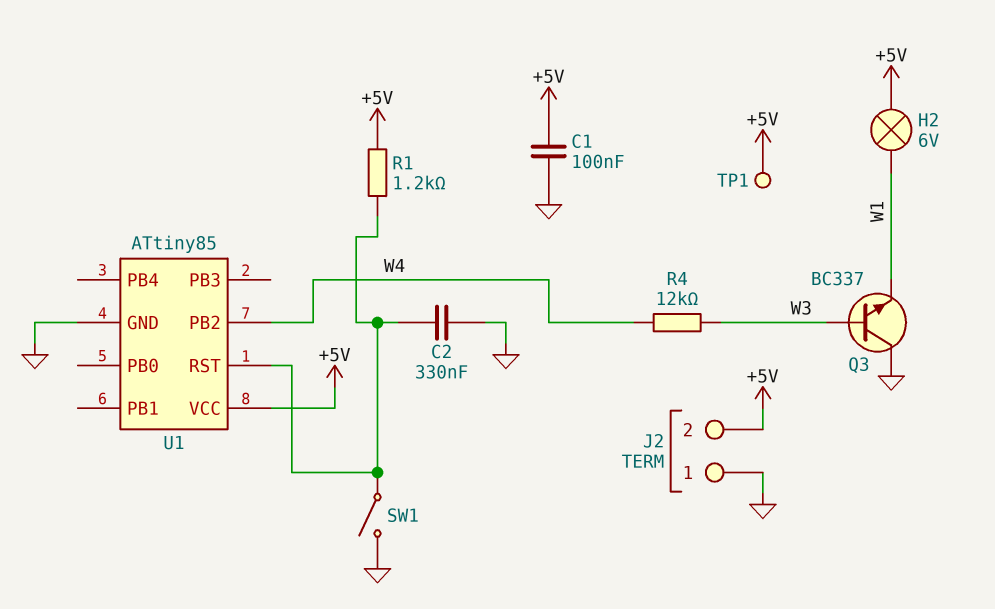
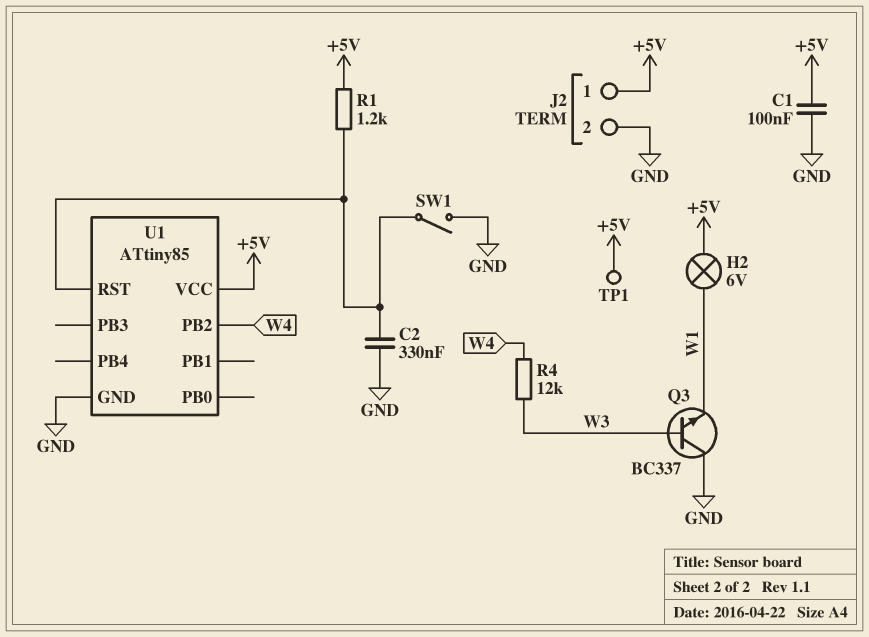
J2 pin 1: GND -> +5V
J2 pin 2: +5V -> GND

